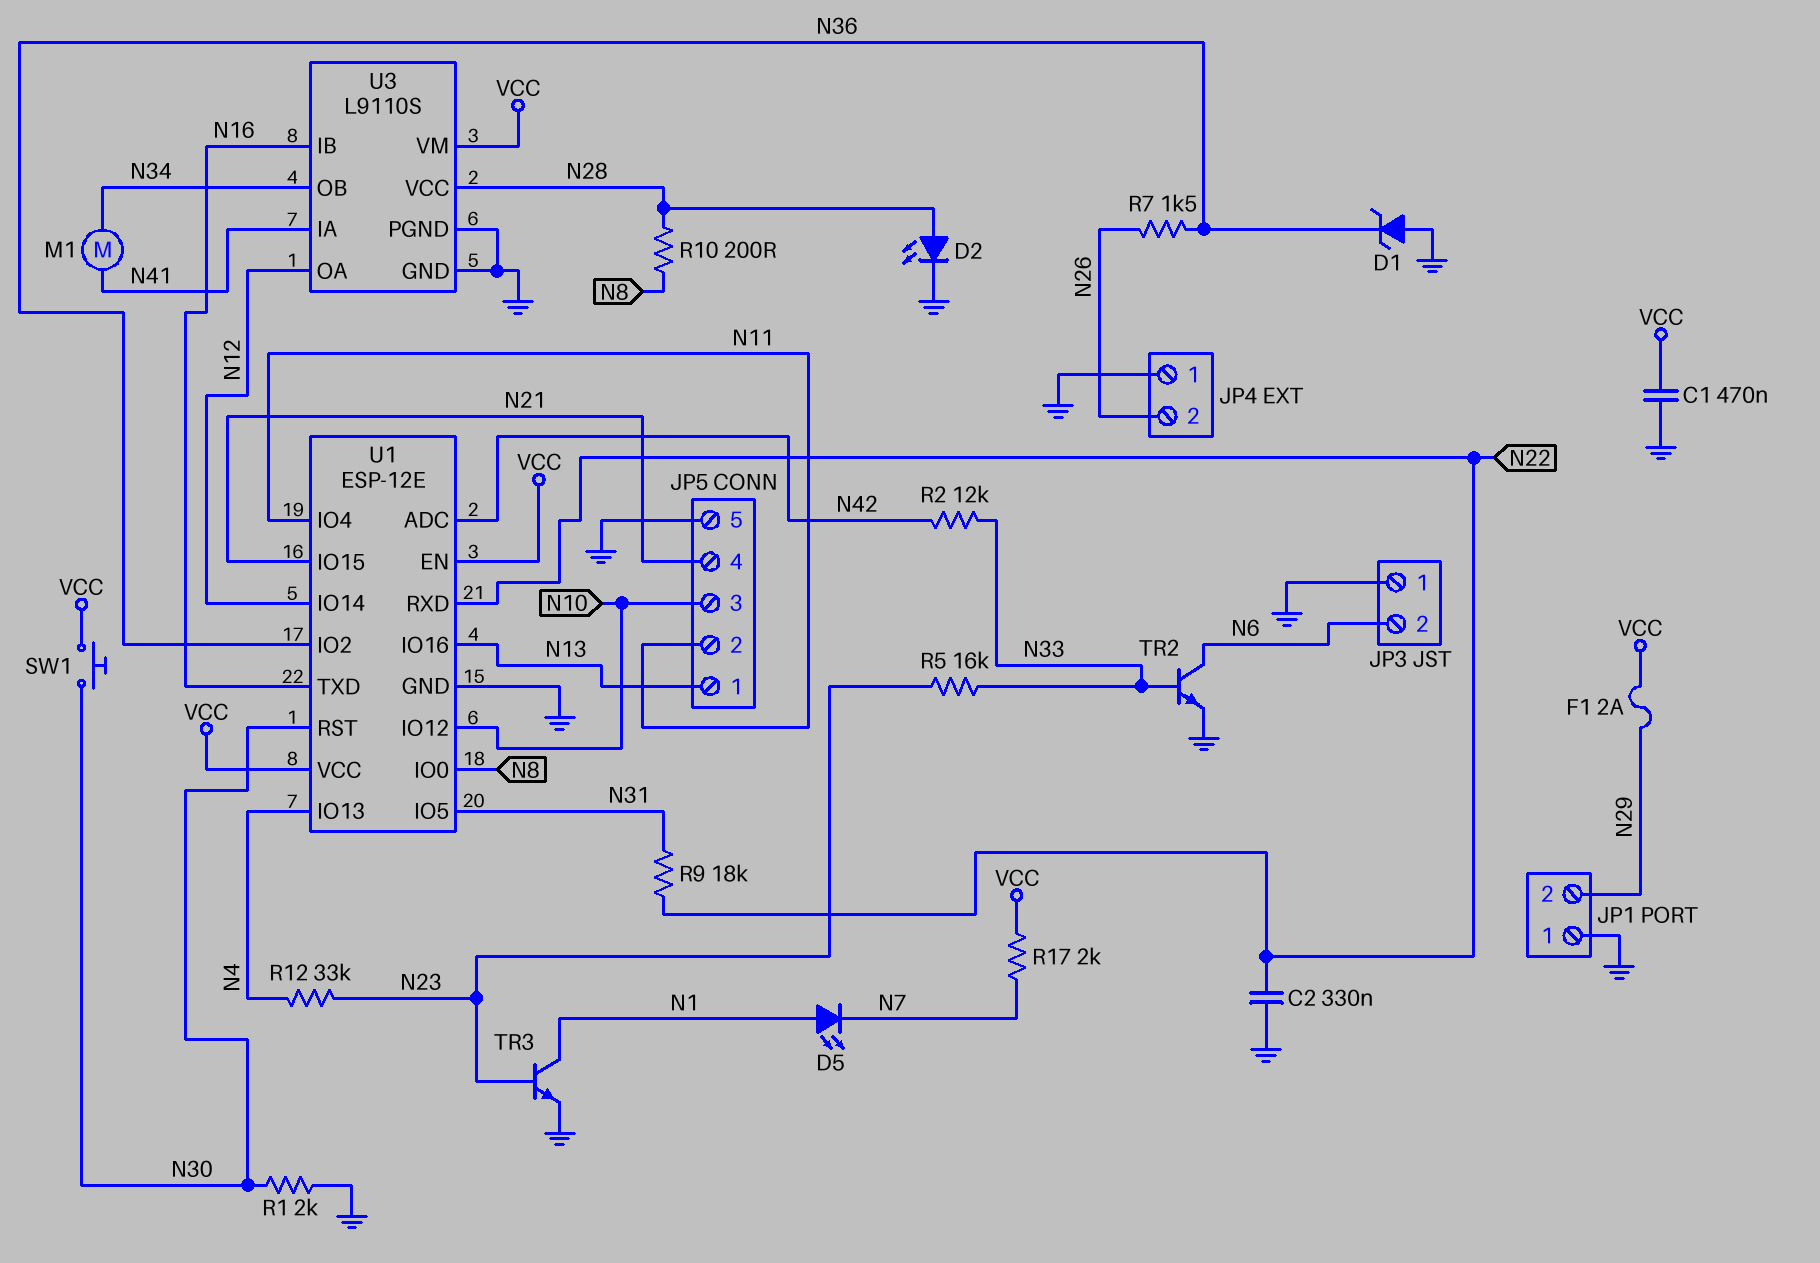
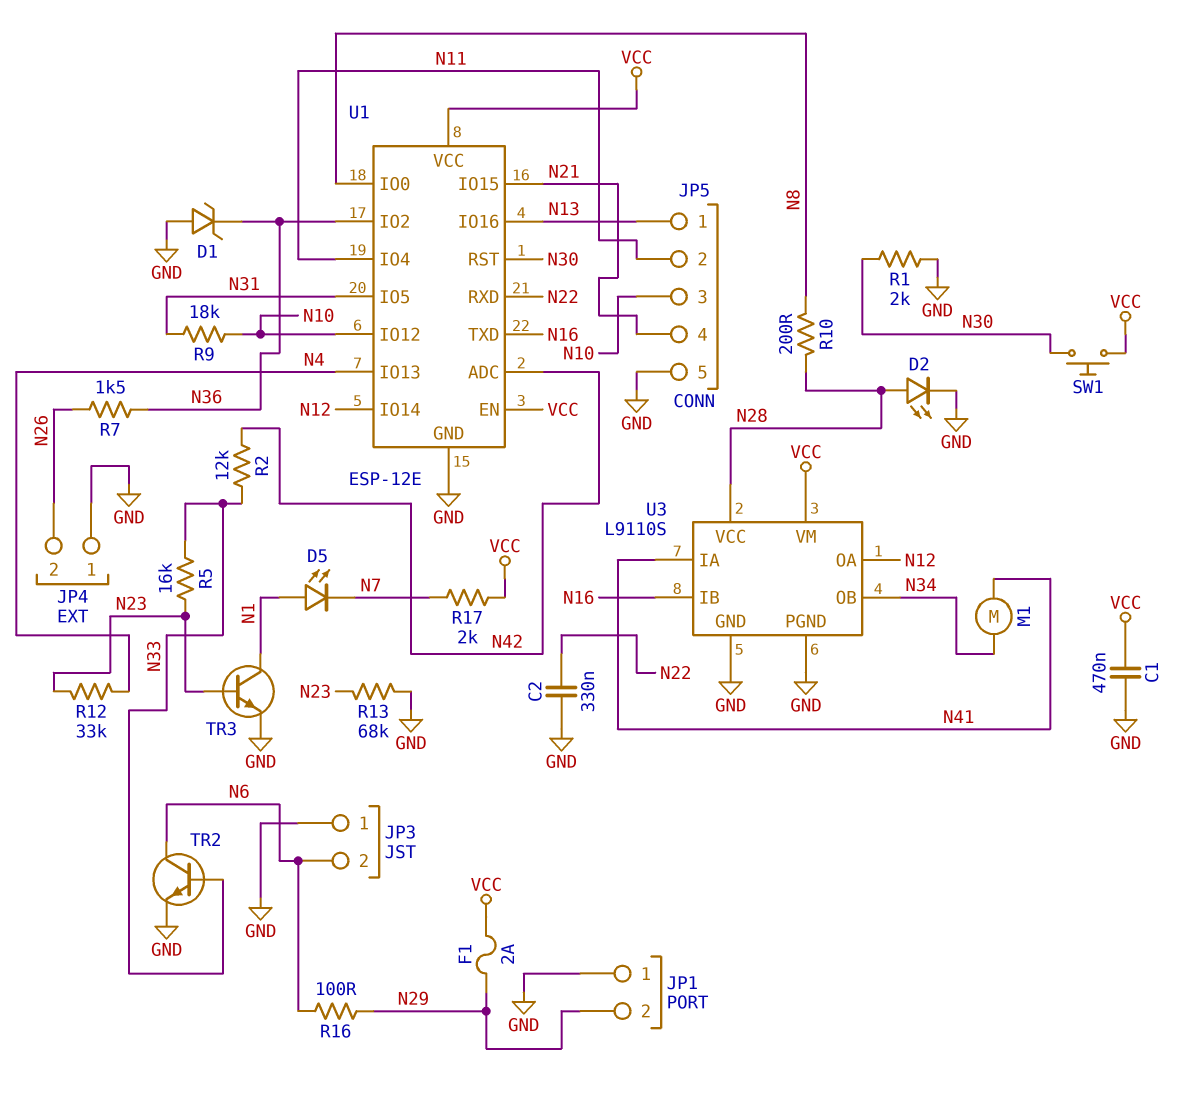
R9: 18k (N22, N31) -> 18k (N10, N31)
R13: none -> 68k (GND, N23)
R16: none -> 100 (N6, N29)

